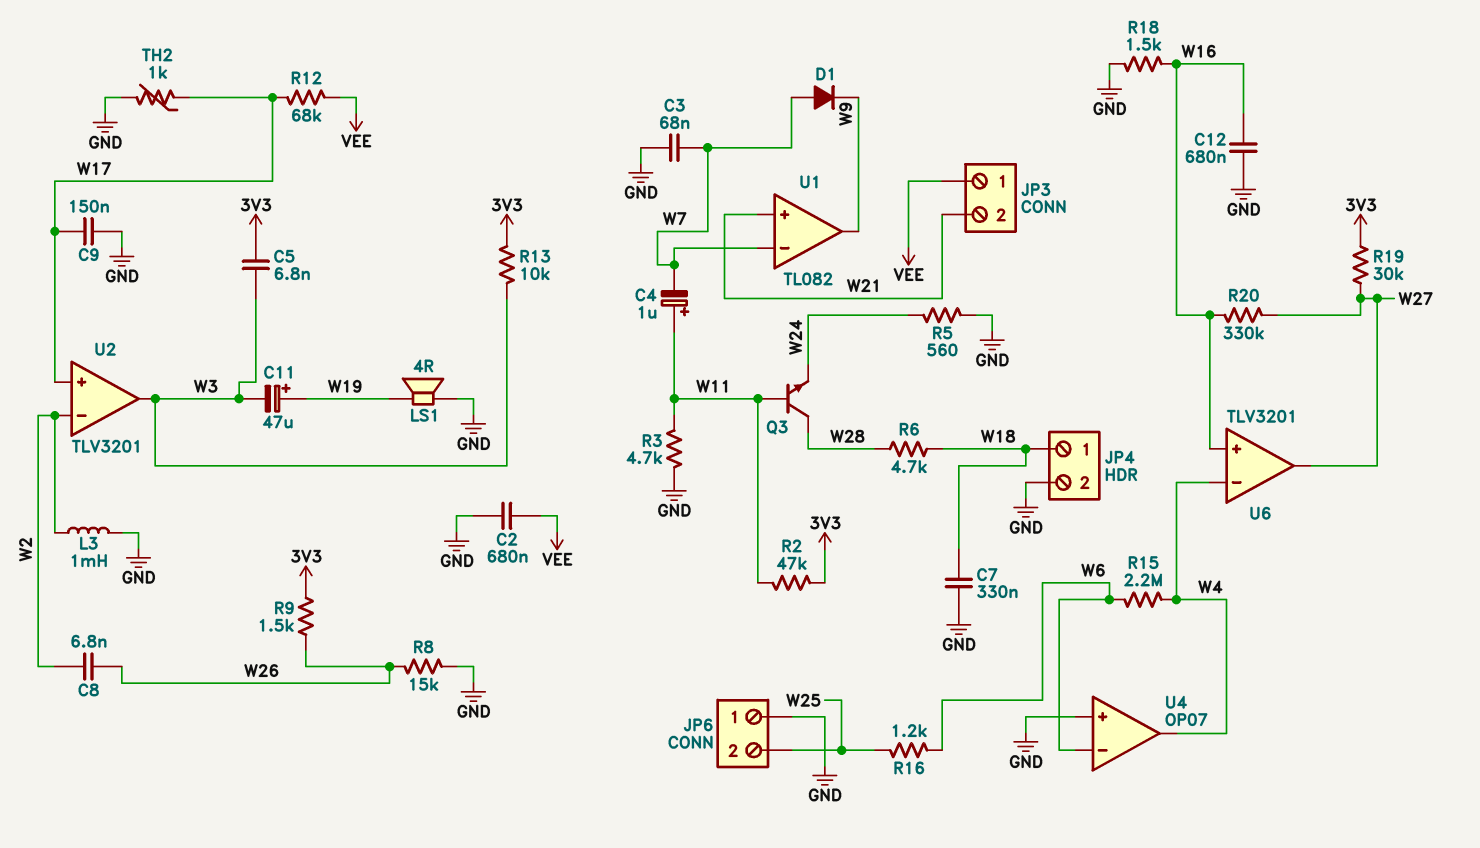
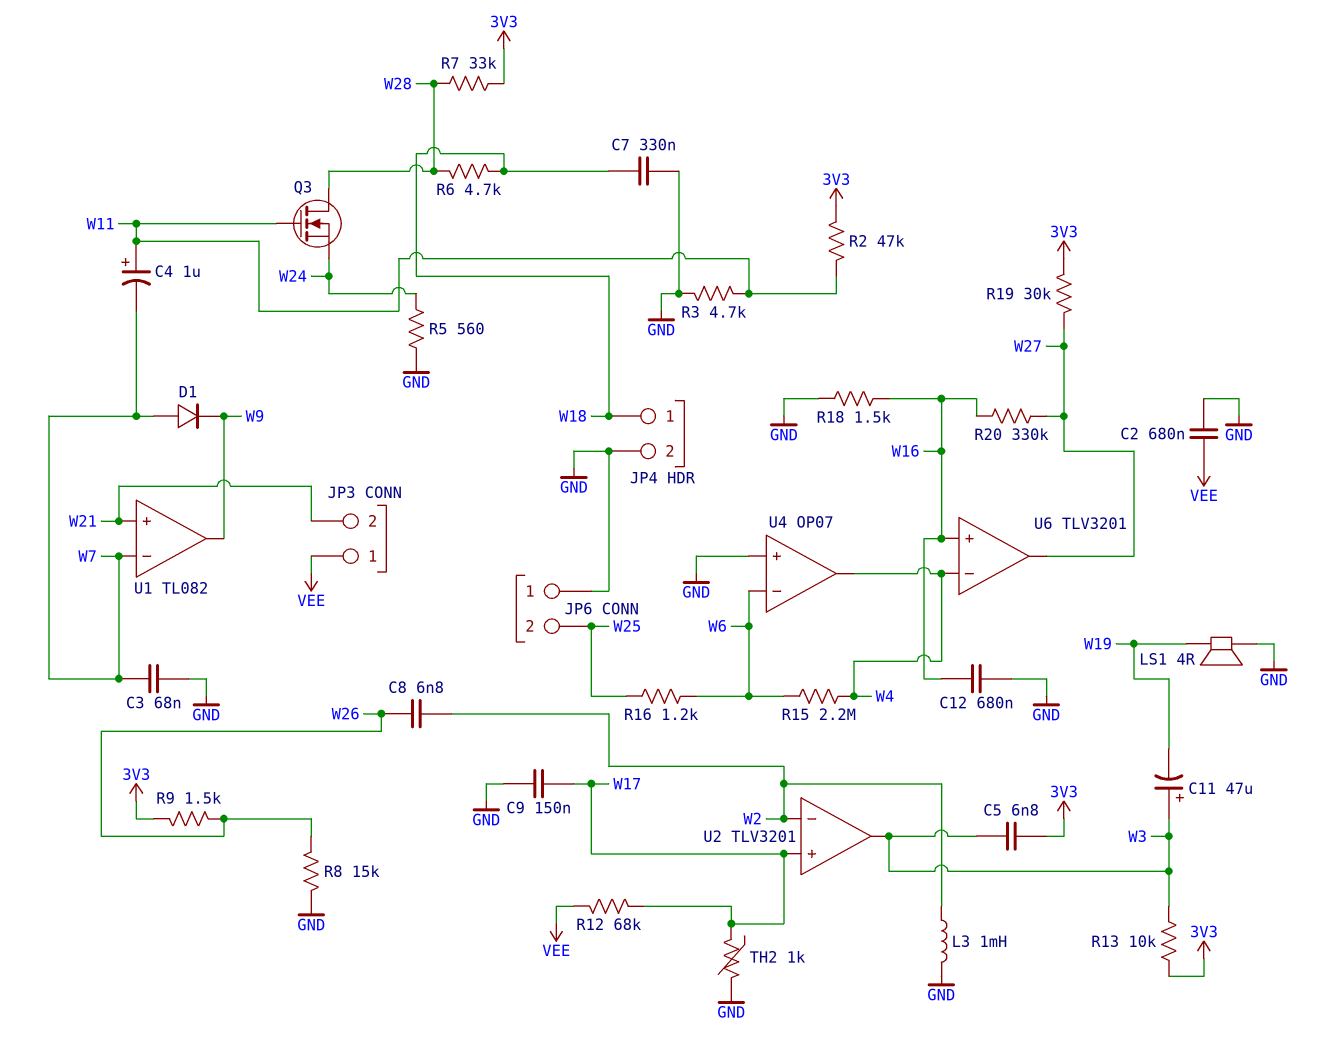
C11: 47uF (plus W19, minus W3) -> 47uF (plus W3, minus W19)
Q3: NPN (B W11, C W28, E W24) -> NMOS (G W11, D W28, S W24)
R7: none -> 33k (3V3, W28)

